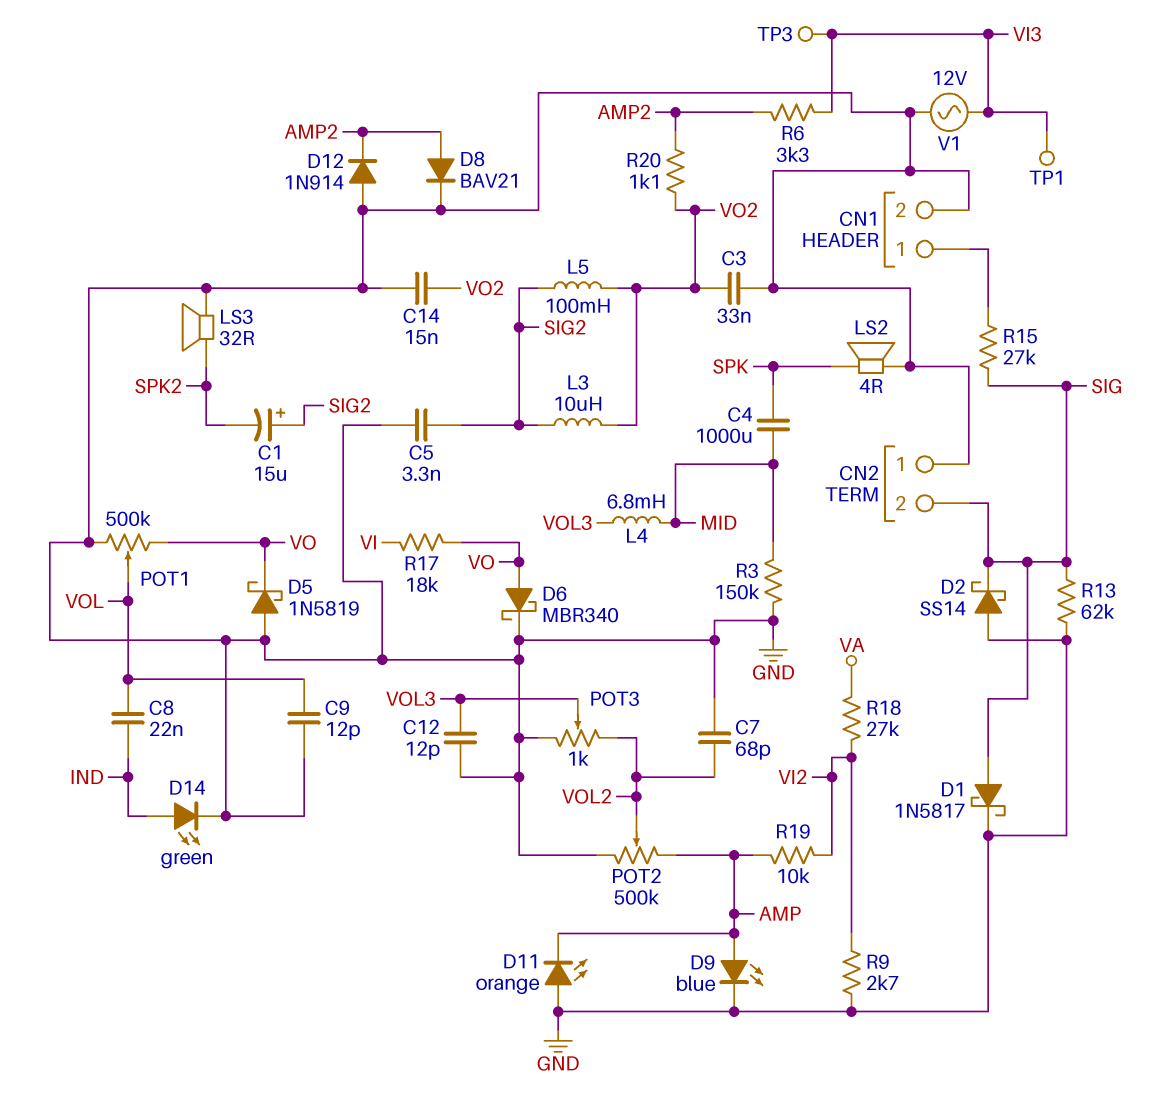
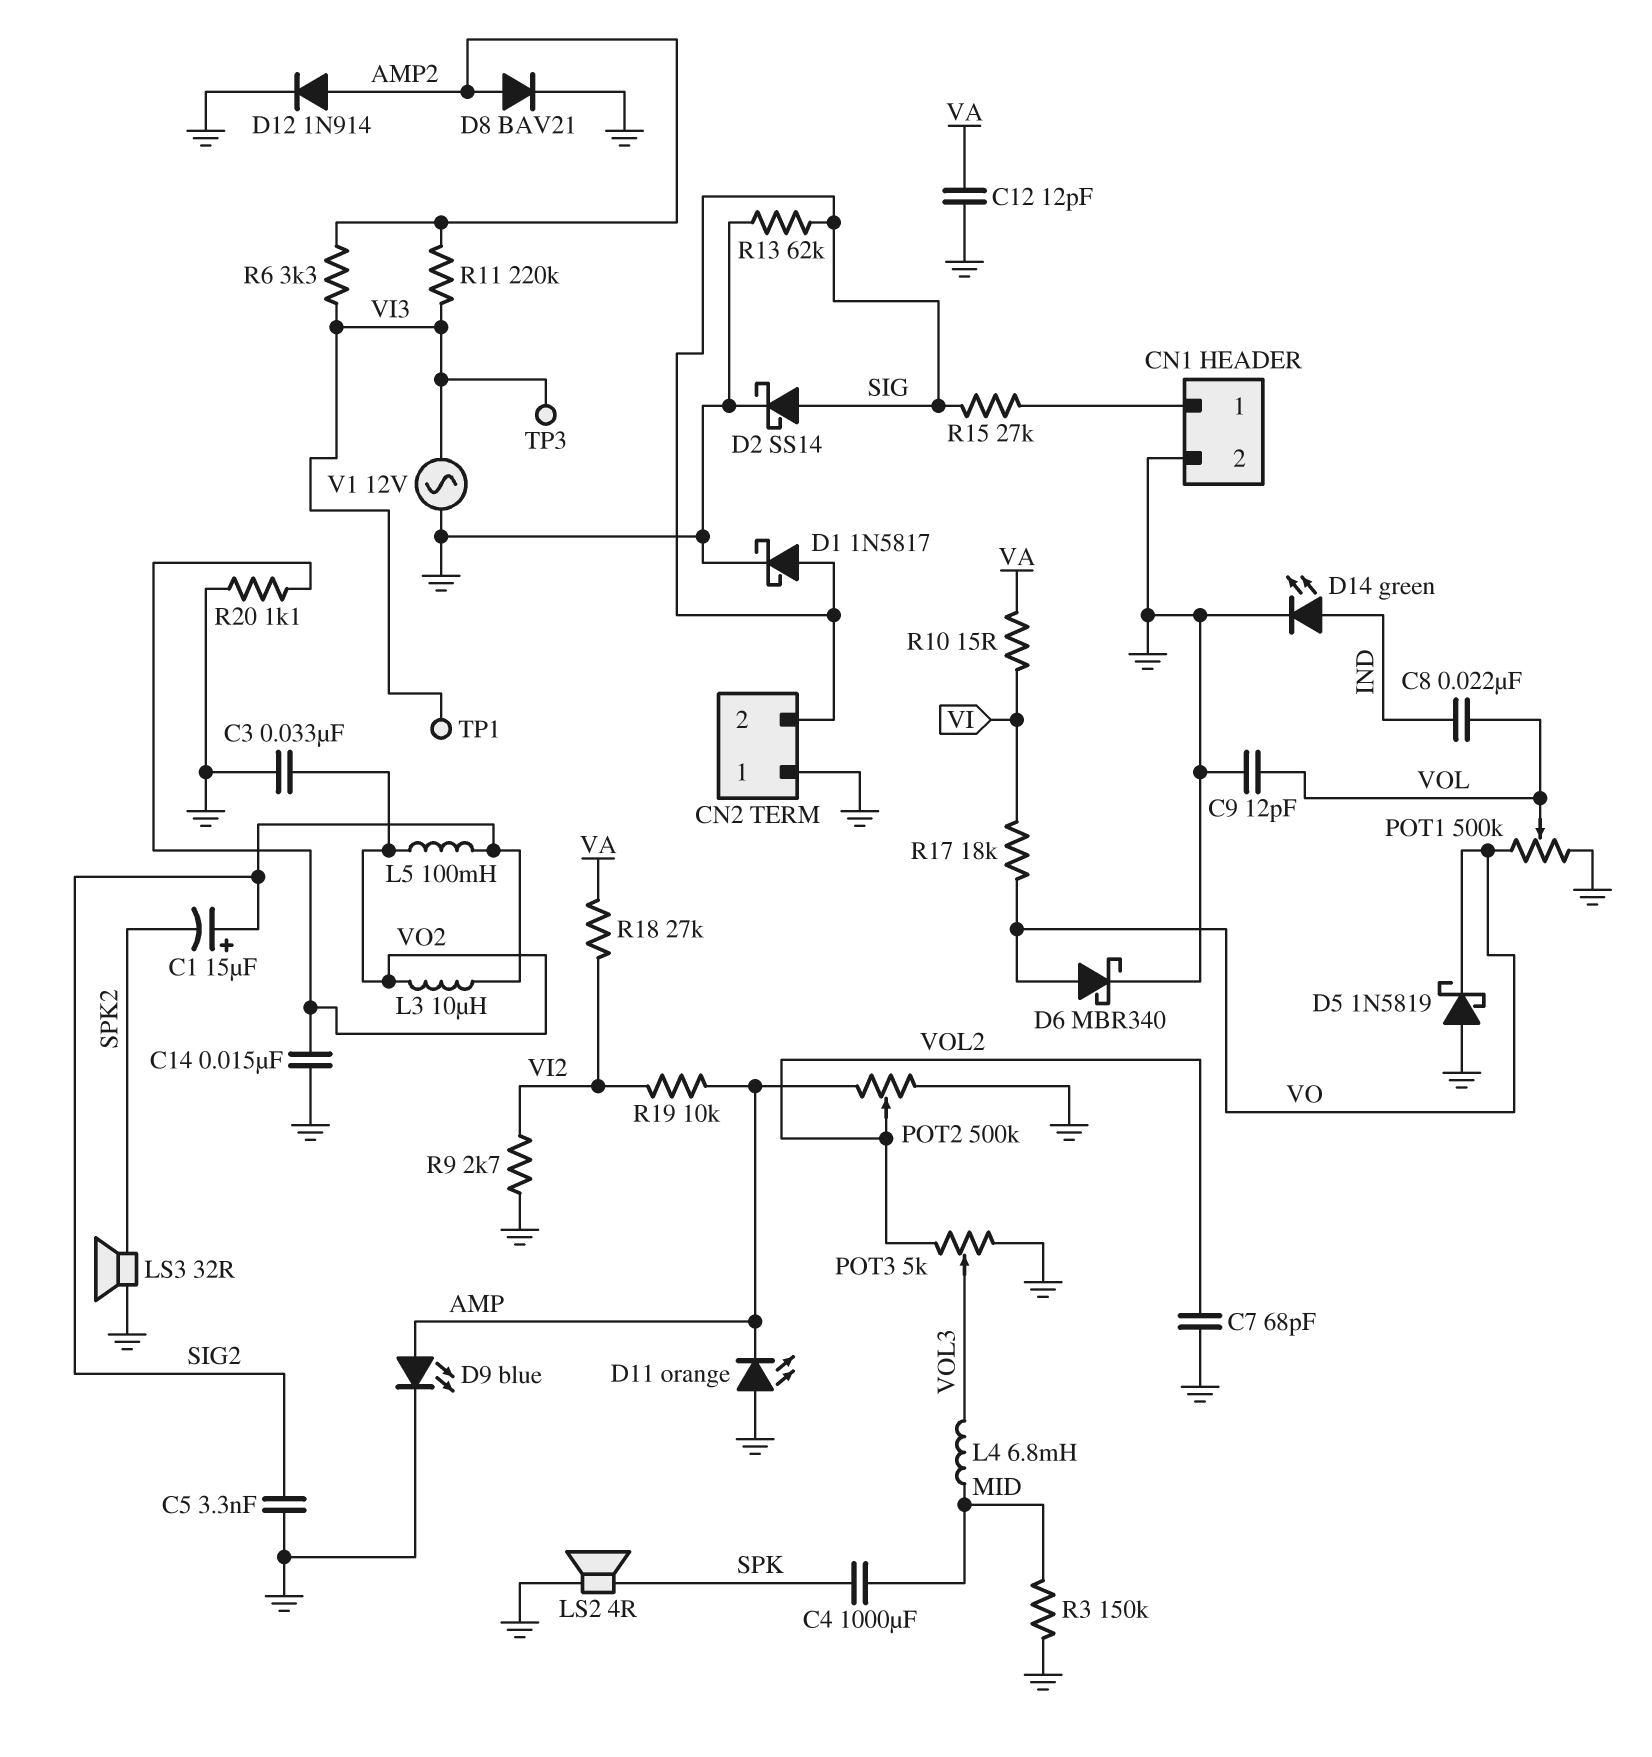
C12: 12pF (GND, VOL3) -> 12pF (GND, VA)
D2: schottky SS14 (A GND, K SIG) -> schottky SS14 (A SIG, K GND)
D12: diode 1N914 (A GND, K AMP2) -> diode 1N914 (A AMP2, K GND)
POT3: 1k (GND, VOL2, wiper VOL3) -> 5k (GND, VOL2, wiper VOL3)
R10: none -> 15 (VA, VI)
R11: none -> 220k (AMP2, VI3)
R20: 1.1k (AMP2, VO2) -> 1.1k (GND, VO2)

